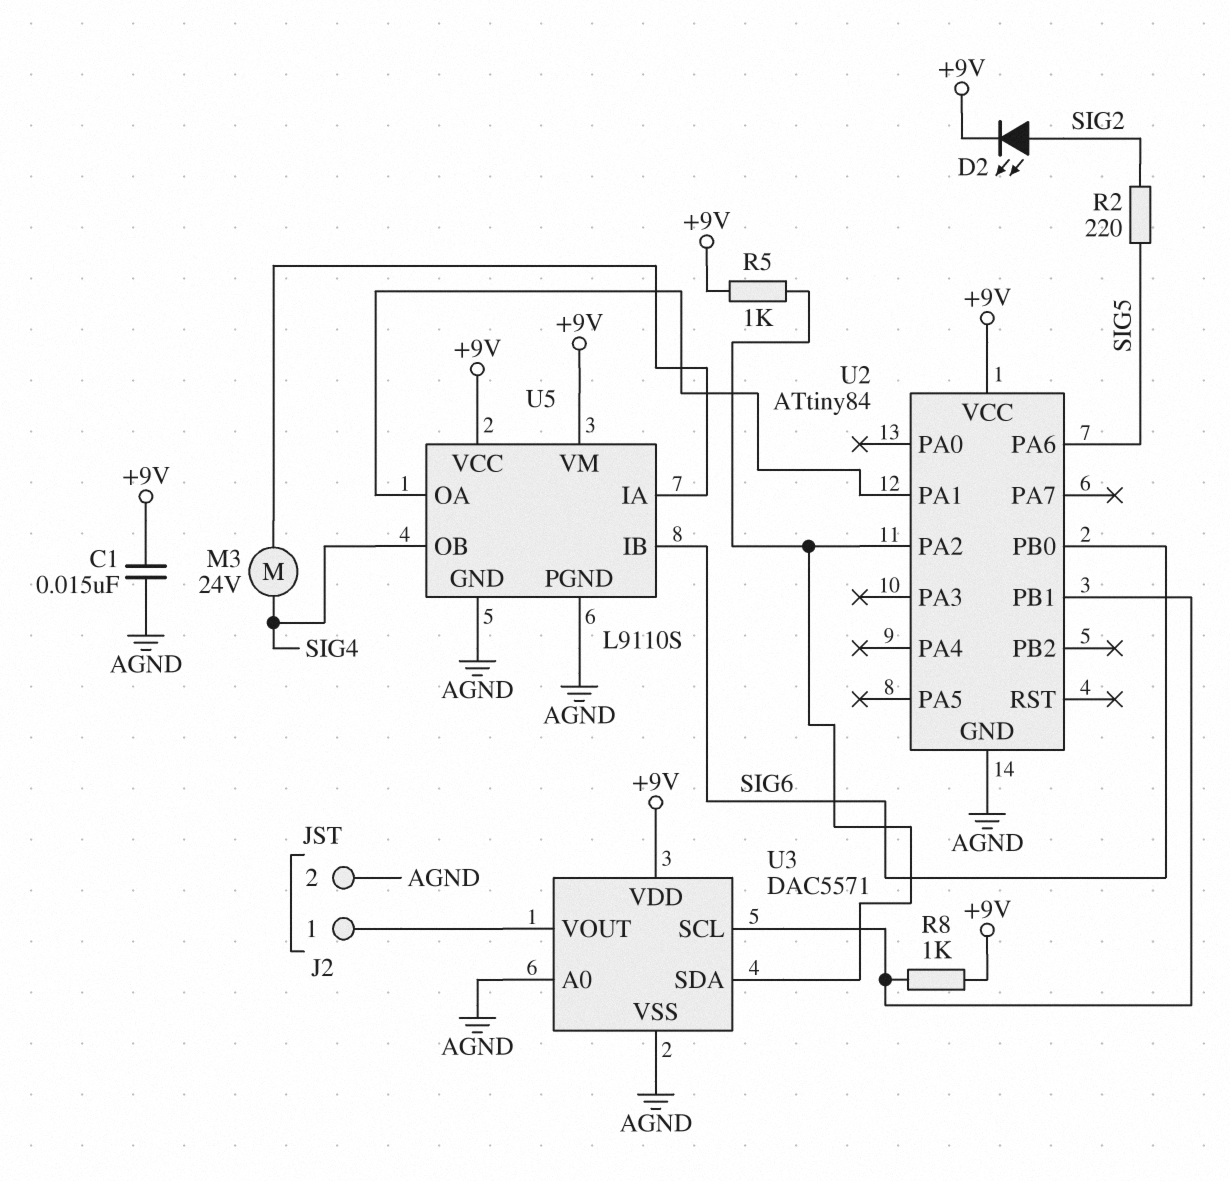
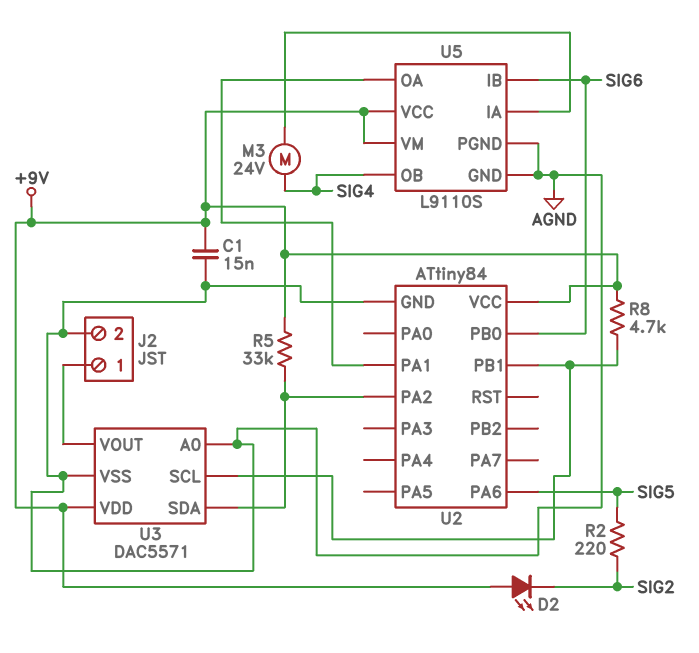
D2: LED (A SIG2, K +9V) -> LED (A +9V, K SIG2)
R5: 1k (+9V, U2/PA2) -> 33k (+9V, U2/PA2)
R8: 1k (+9V, U2/PB1) -> 4.7k (+9V, U2/PB1)

